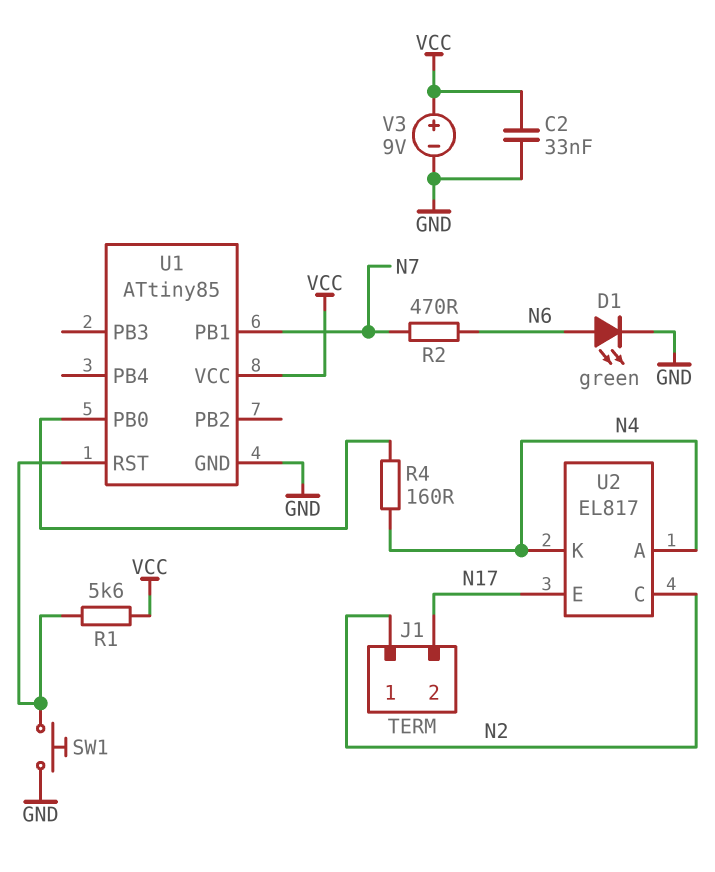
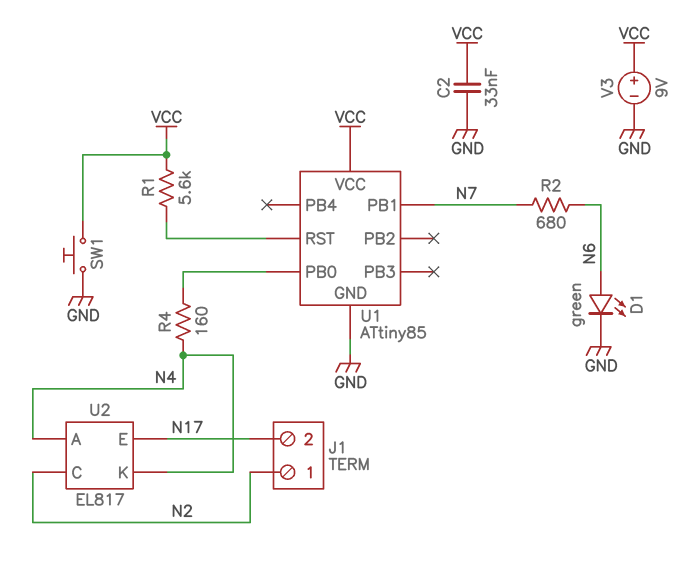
R2: 470 (N6, N7) -> 680 (N6, N7)
SW1: button (GND, U1/RST) -> button (GND, VCC)

